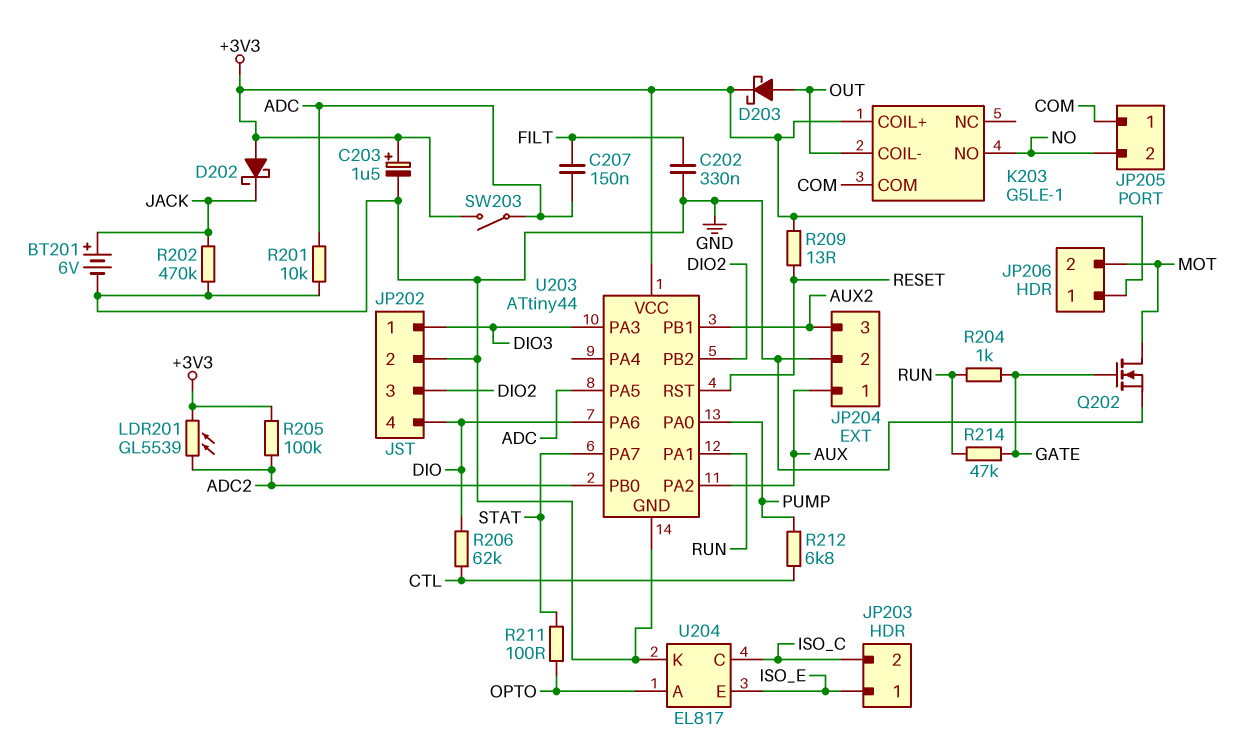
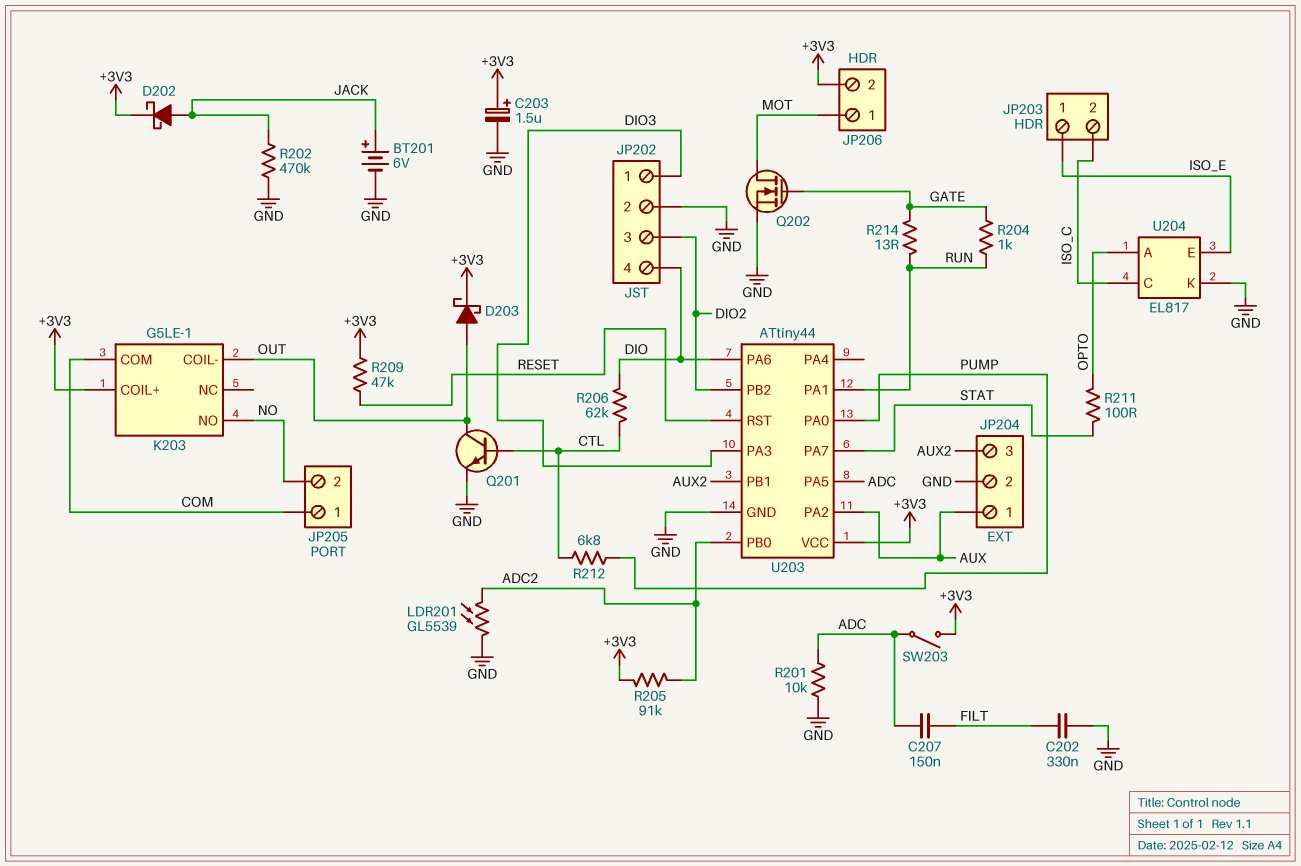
D202: schottky (A +3V3, K JACK) -> schottky (A JACK, K +3V3)
JP206 pin 1: +3V3 -> MOT
JP206 pin 2: MOT -> +3V3
LDR201: GL5539 (+3V3, ADC2) -> GL5539 (ADC2, GND)
Q201: none -> NPN (B CTL, C OUT, E GND)
R205: 100k (+3V3, ADC2) -> 91k (+3V3, ADC2)
R209: 13 (+3V3, RESET) -> 47k (+3V3, RESET)
R214: 47k (GATE, RUN) -> 13 (GATE, RUN)

